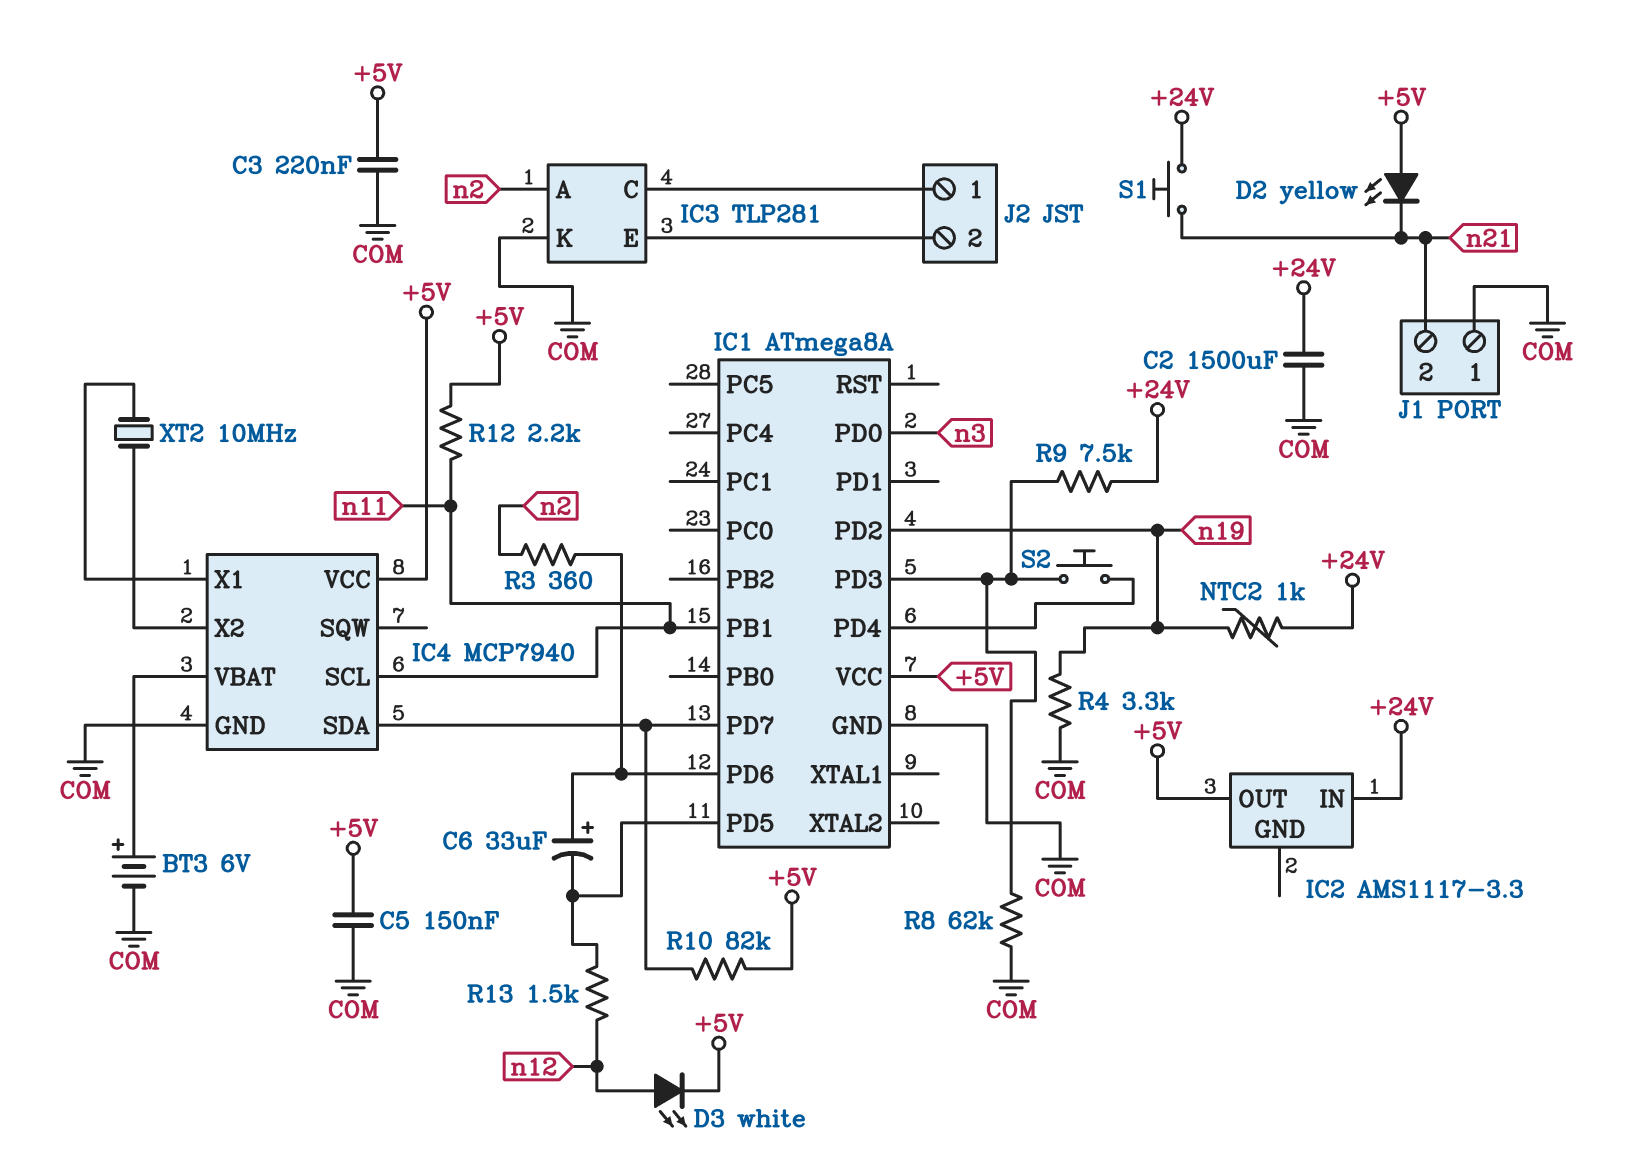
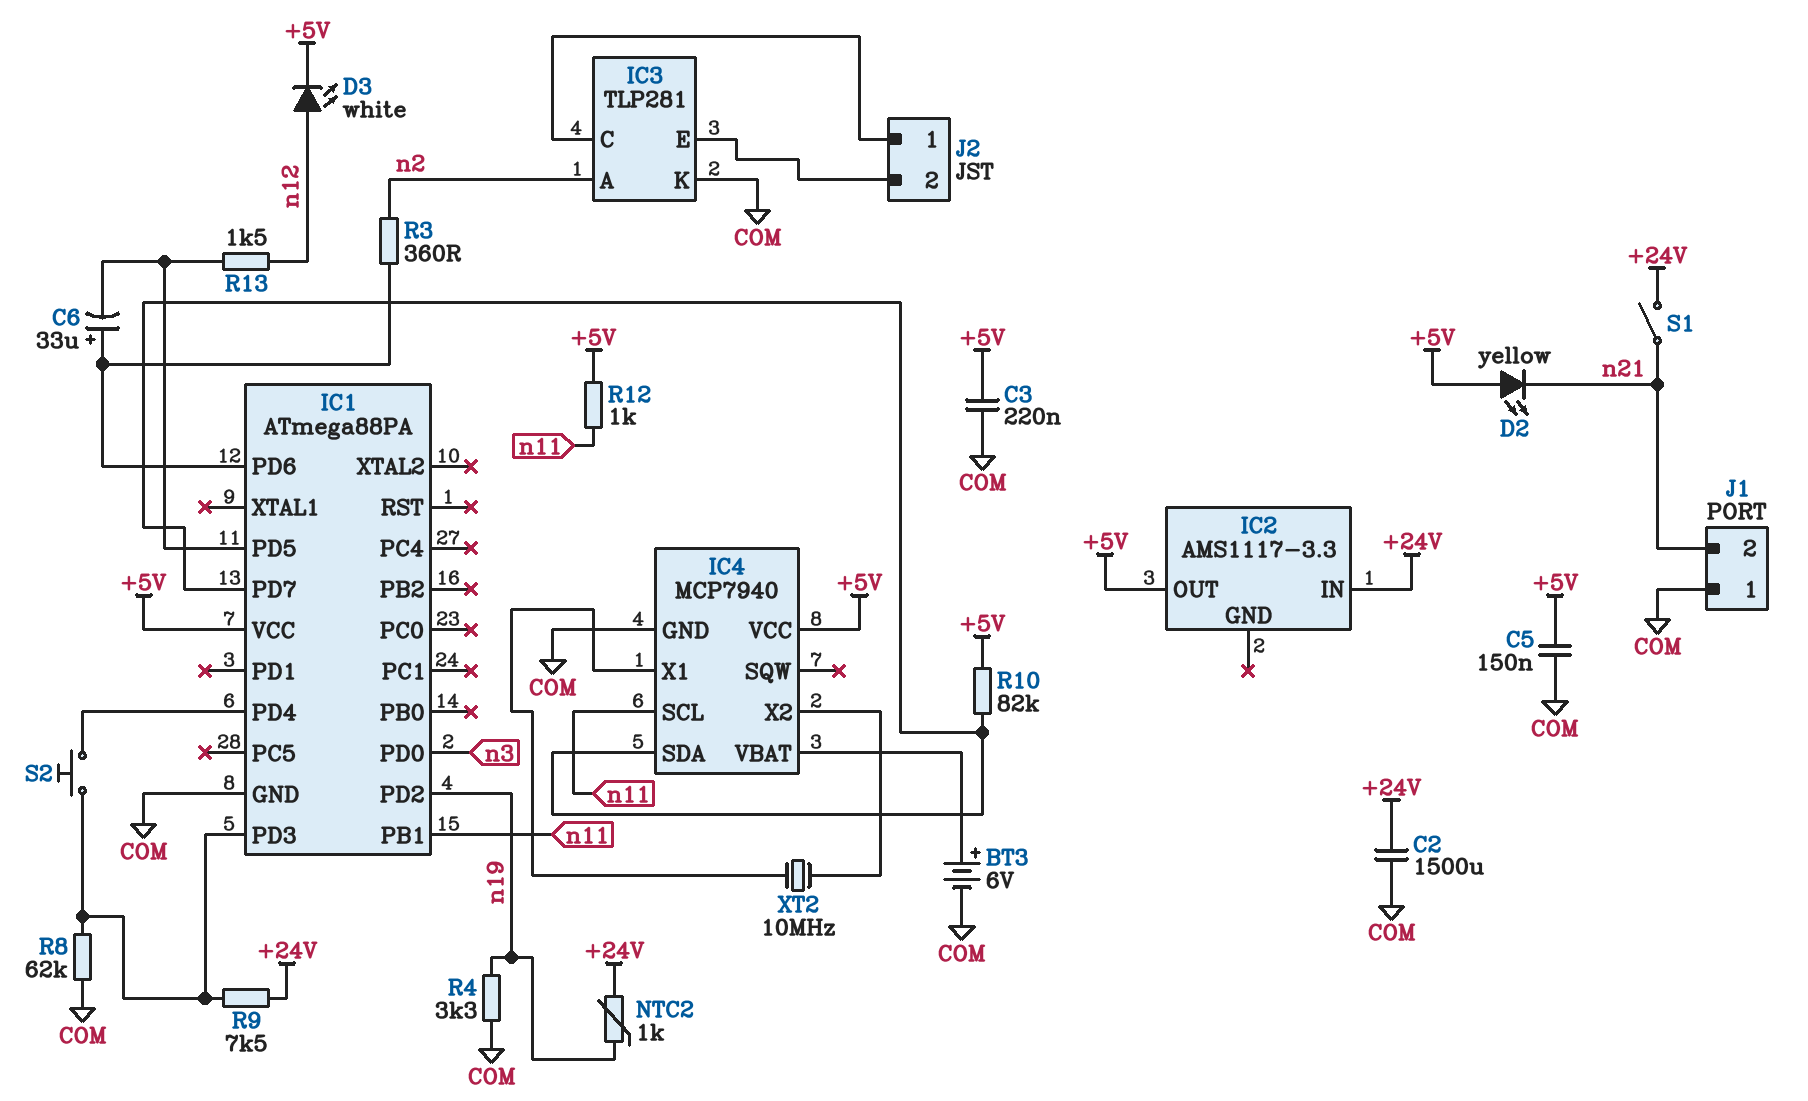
IC1: ATmega8A -> ATmega88PA
R12: 2.2k (+5V, n11) -> 1k (+5V, n11)
S1: button (+24V, n21) -> switch (+24V, n21)

